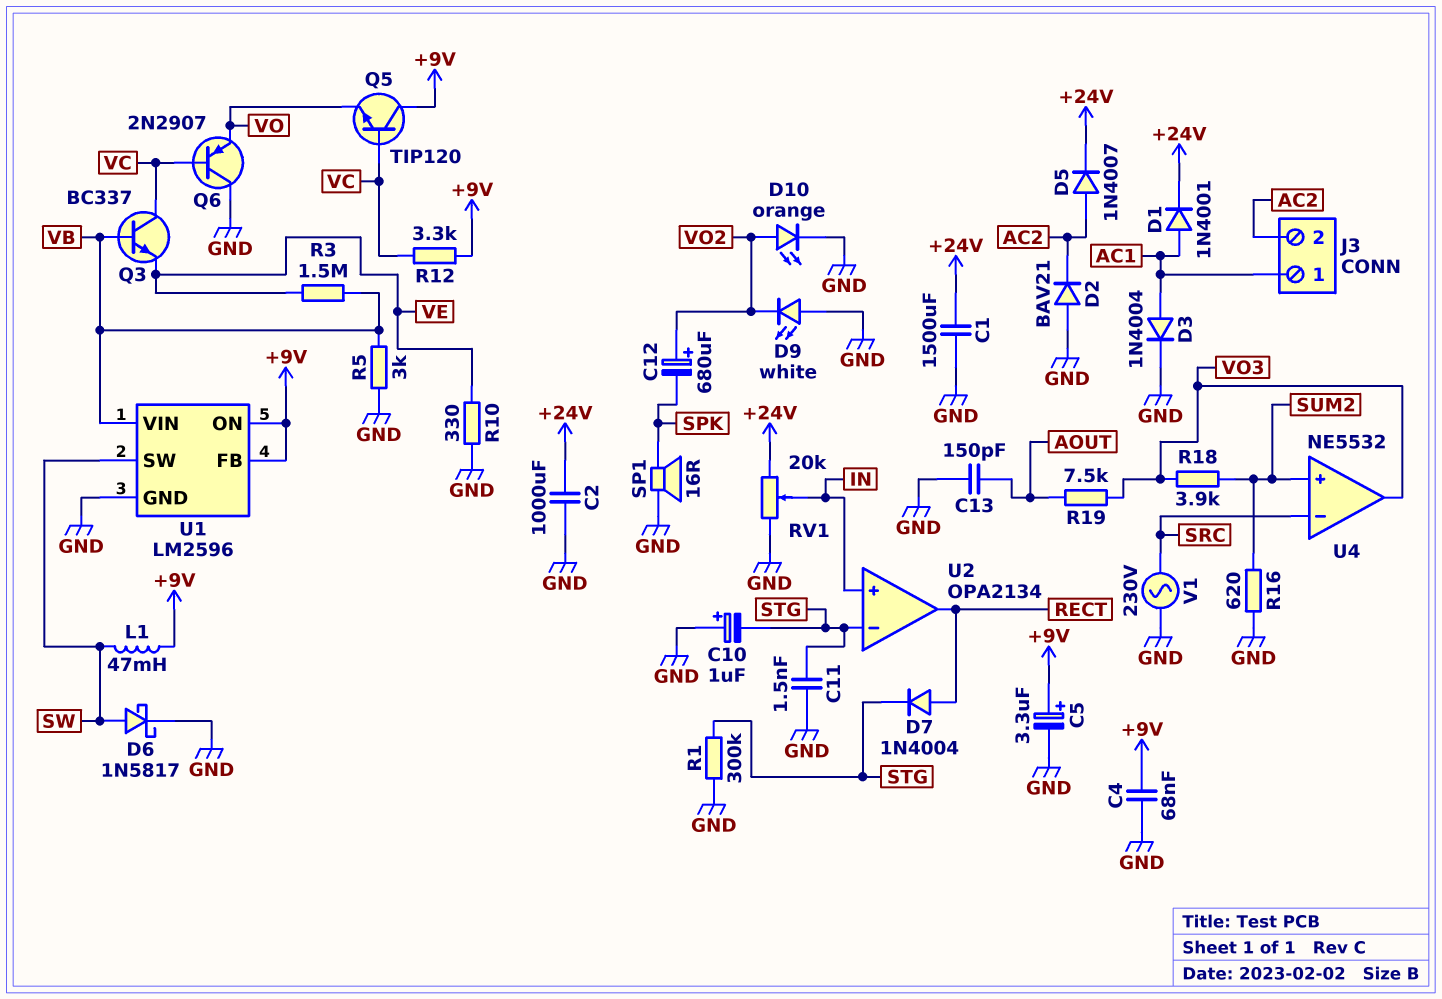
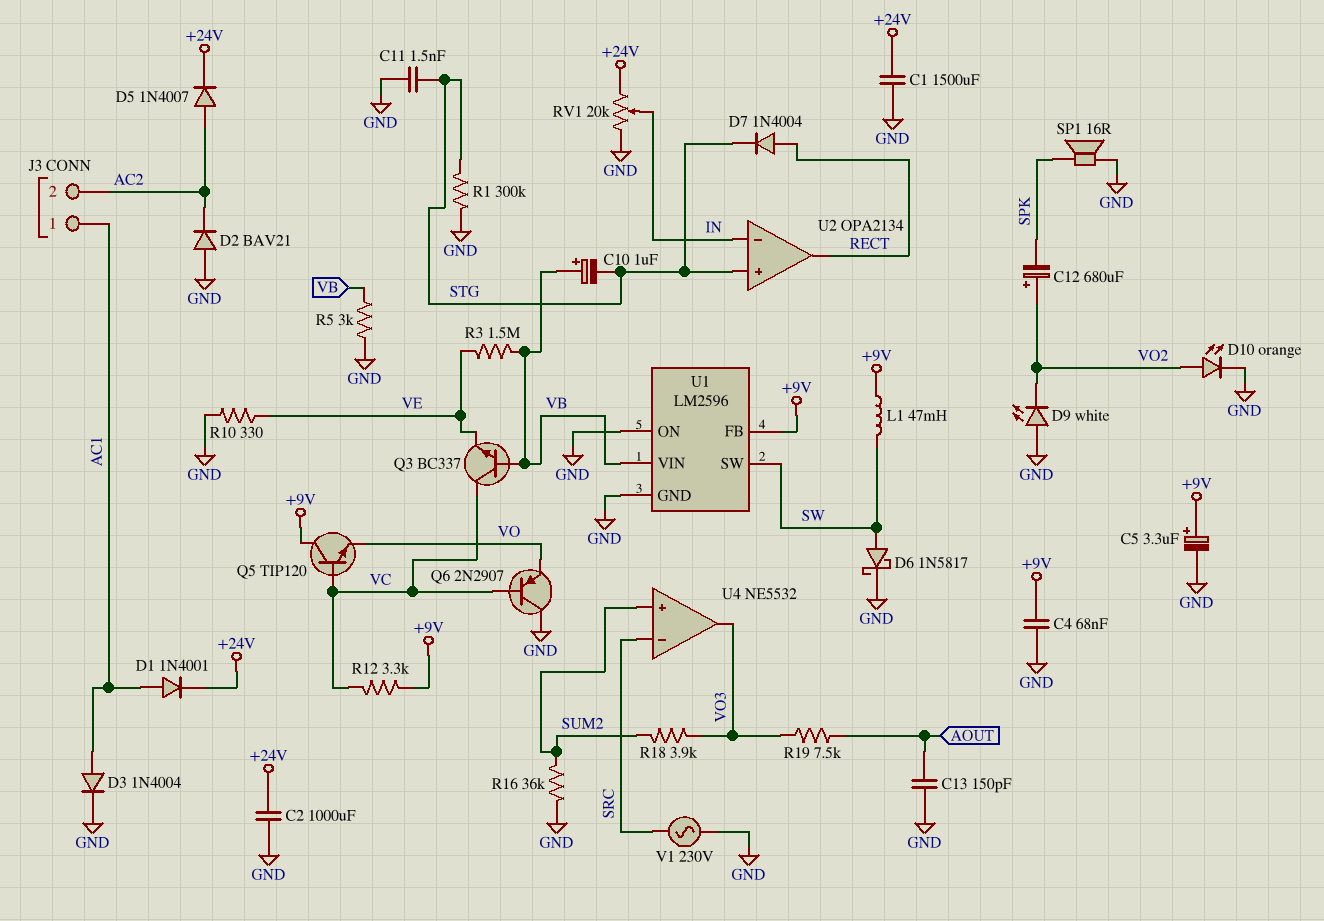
C10: 1uF (plus GND, minus STG) -> 1uF (plus VB, minus STG)
R16: 620 (GND, SUM2) -> 36k (GND, SUM2)
U1 pin ON: +9V -> GND
U2 pin in+: IN -> STG
U2 pin in-: STG -> IN

